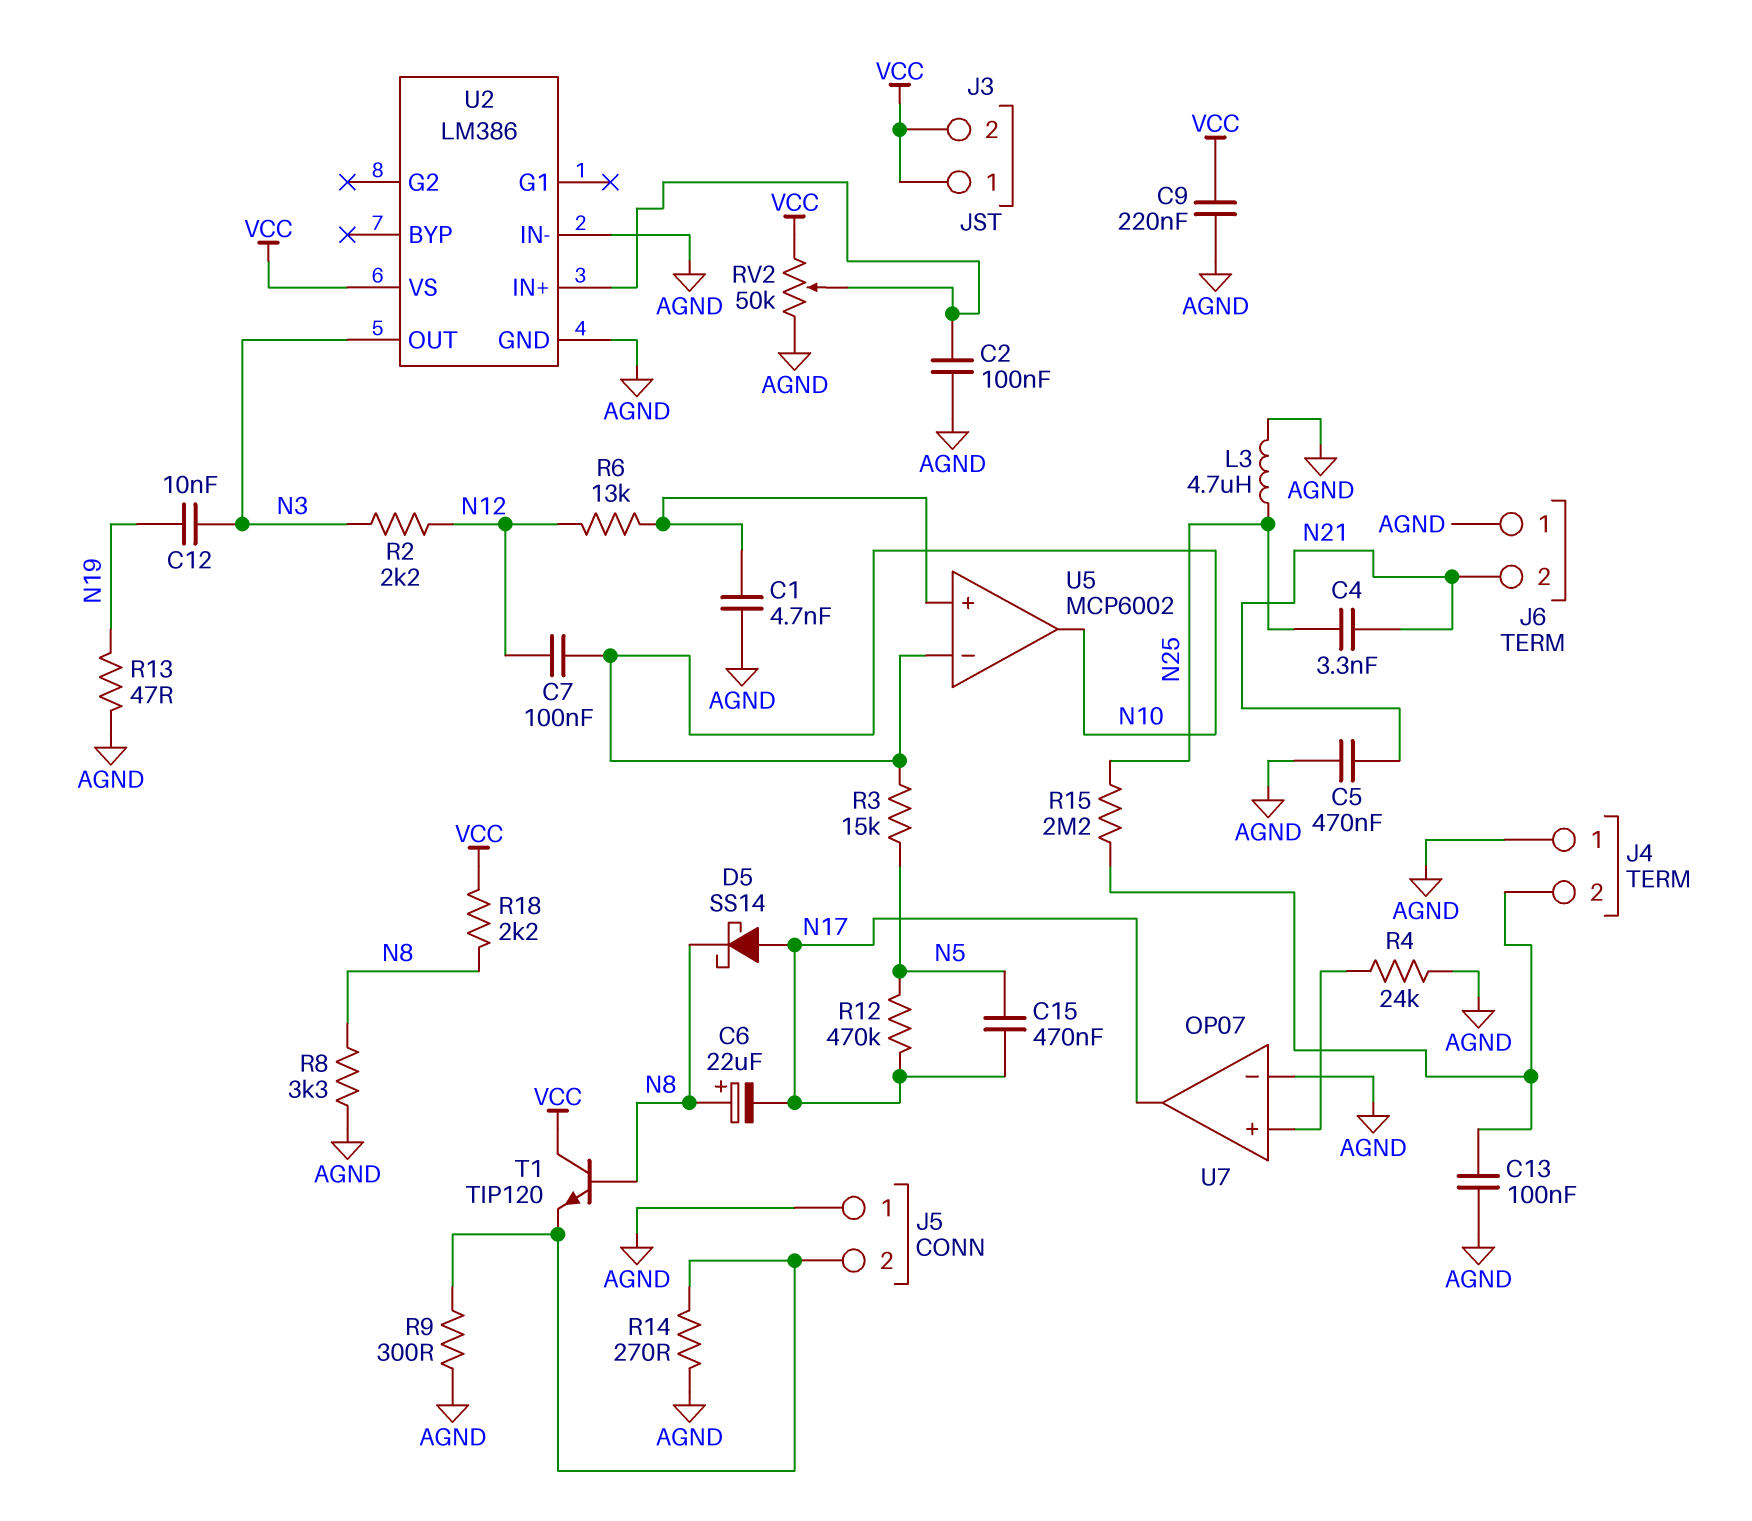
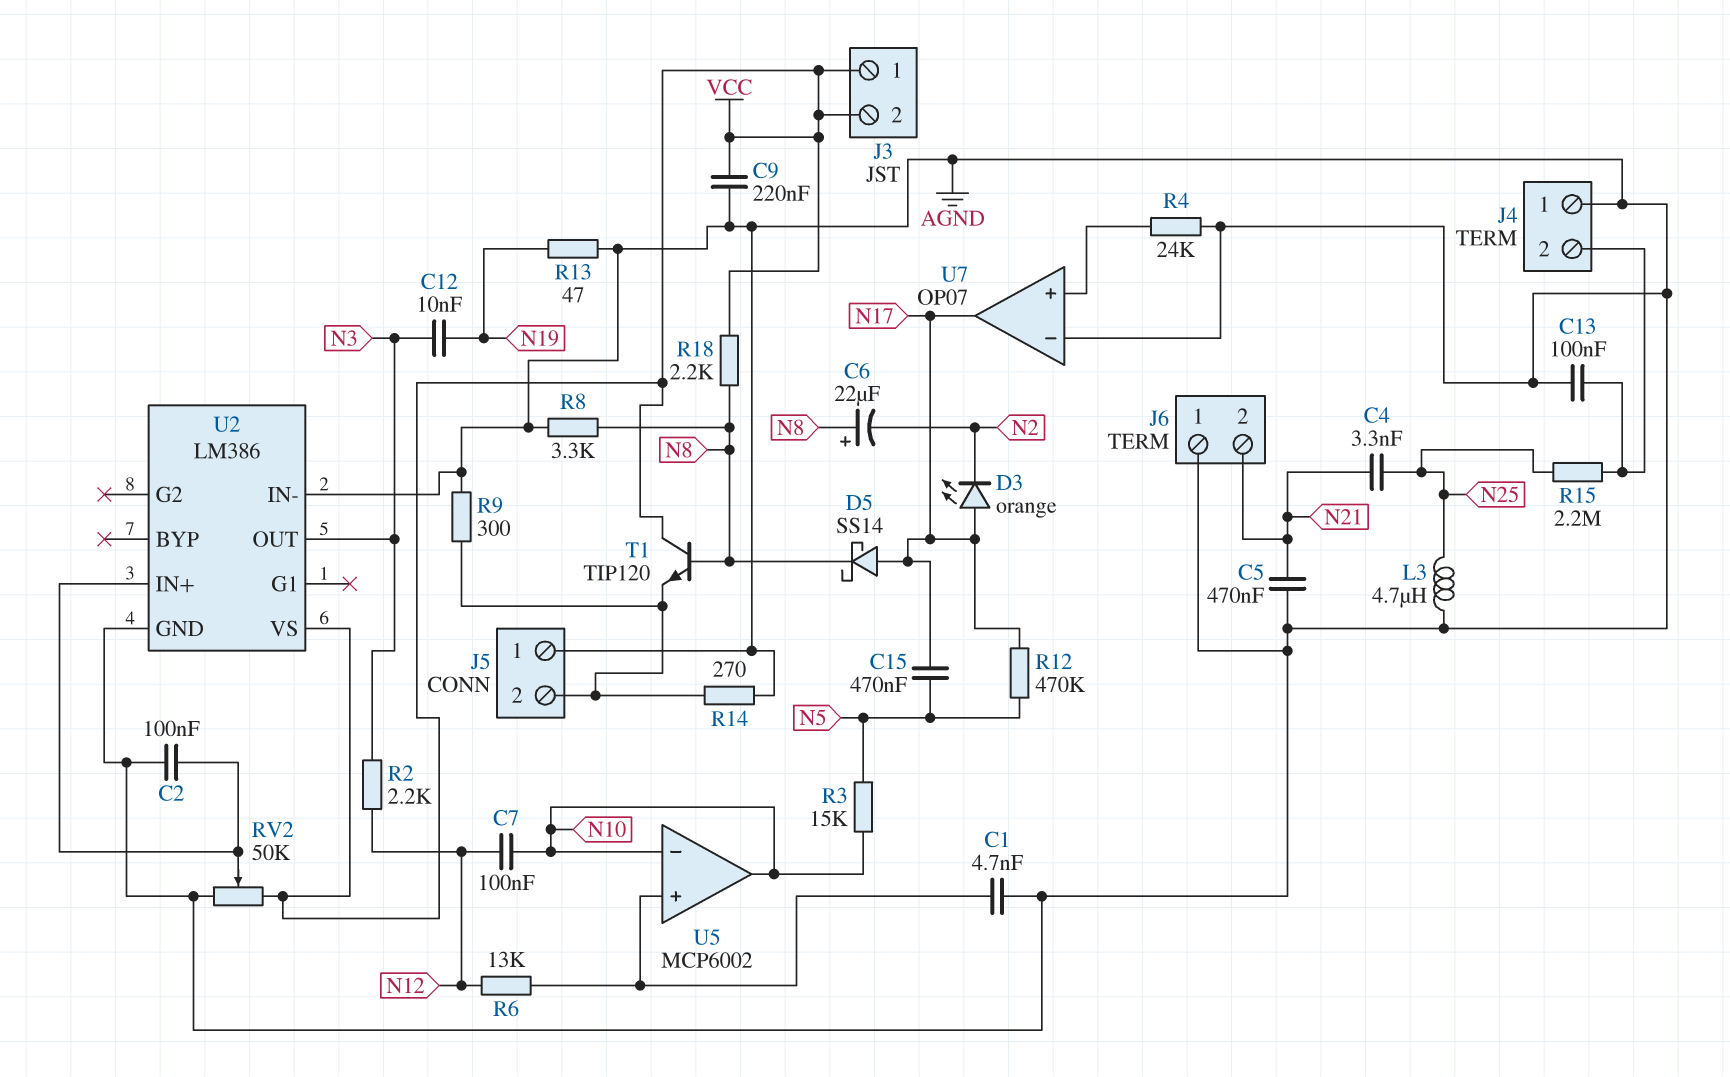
C6: 22uF (plus N8, minus N17) -> 22uF (plus N8, minus N2)
D3: none -> LED orange (A N17, K N2)

